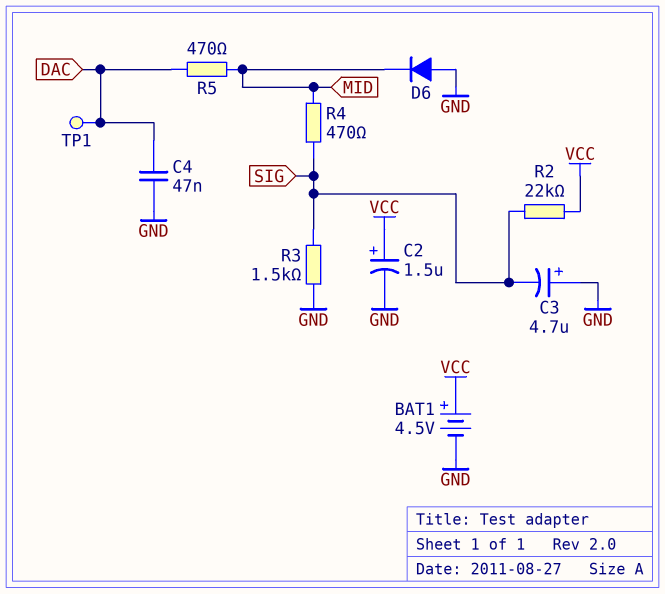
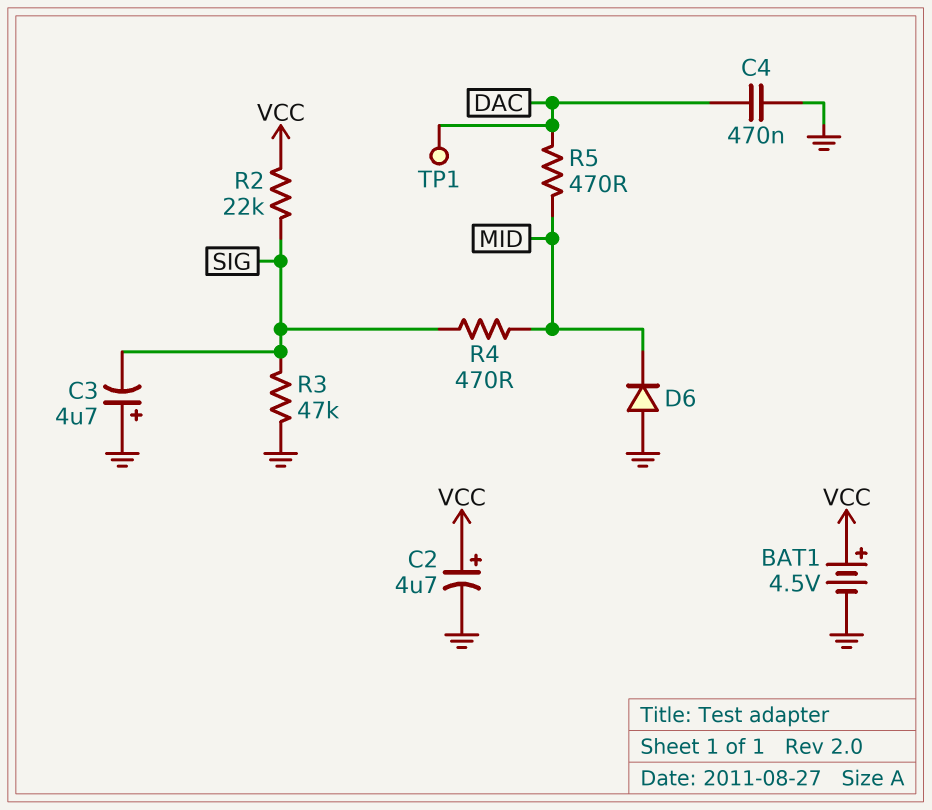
C2: 1.5uF (plus VCC, minus GND) -> 4.7uF (plus VCC, minus GND)
C4: 47nF (DAC, GND) -> 470nF (DAC, GND)
R3: 1.5k (GND, SIG) -> 47k (GND, SIG)

